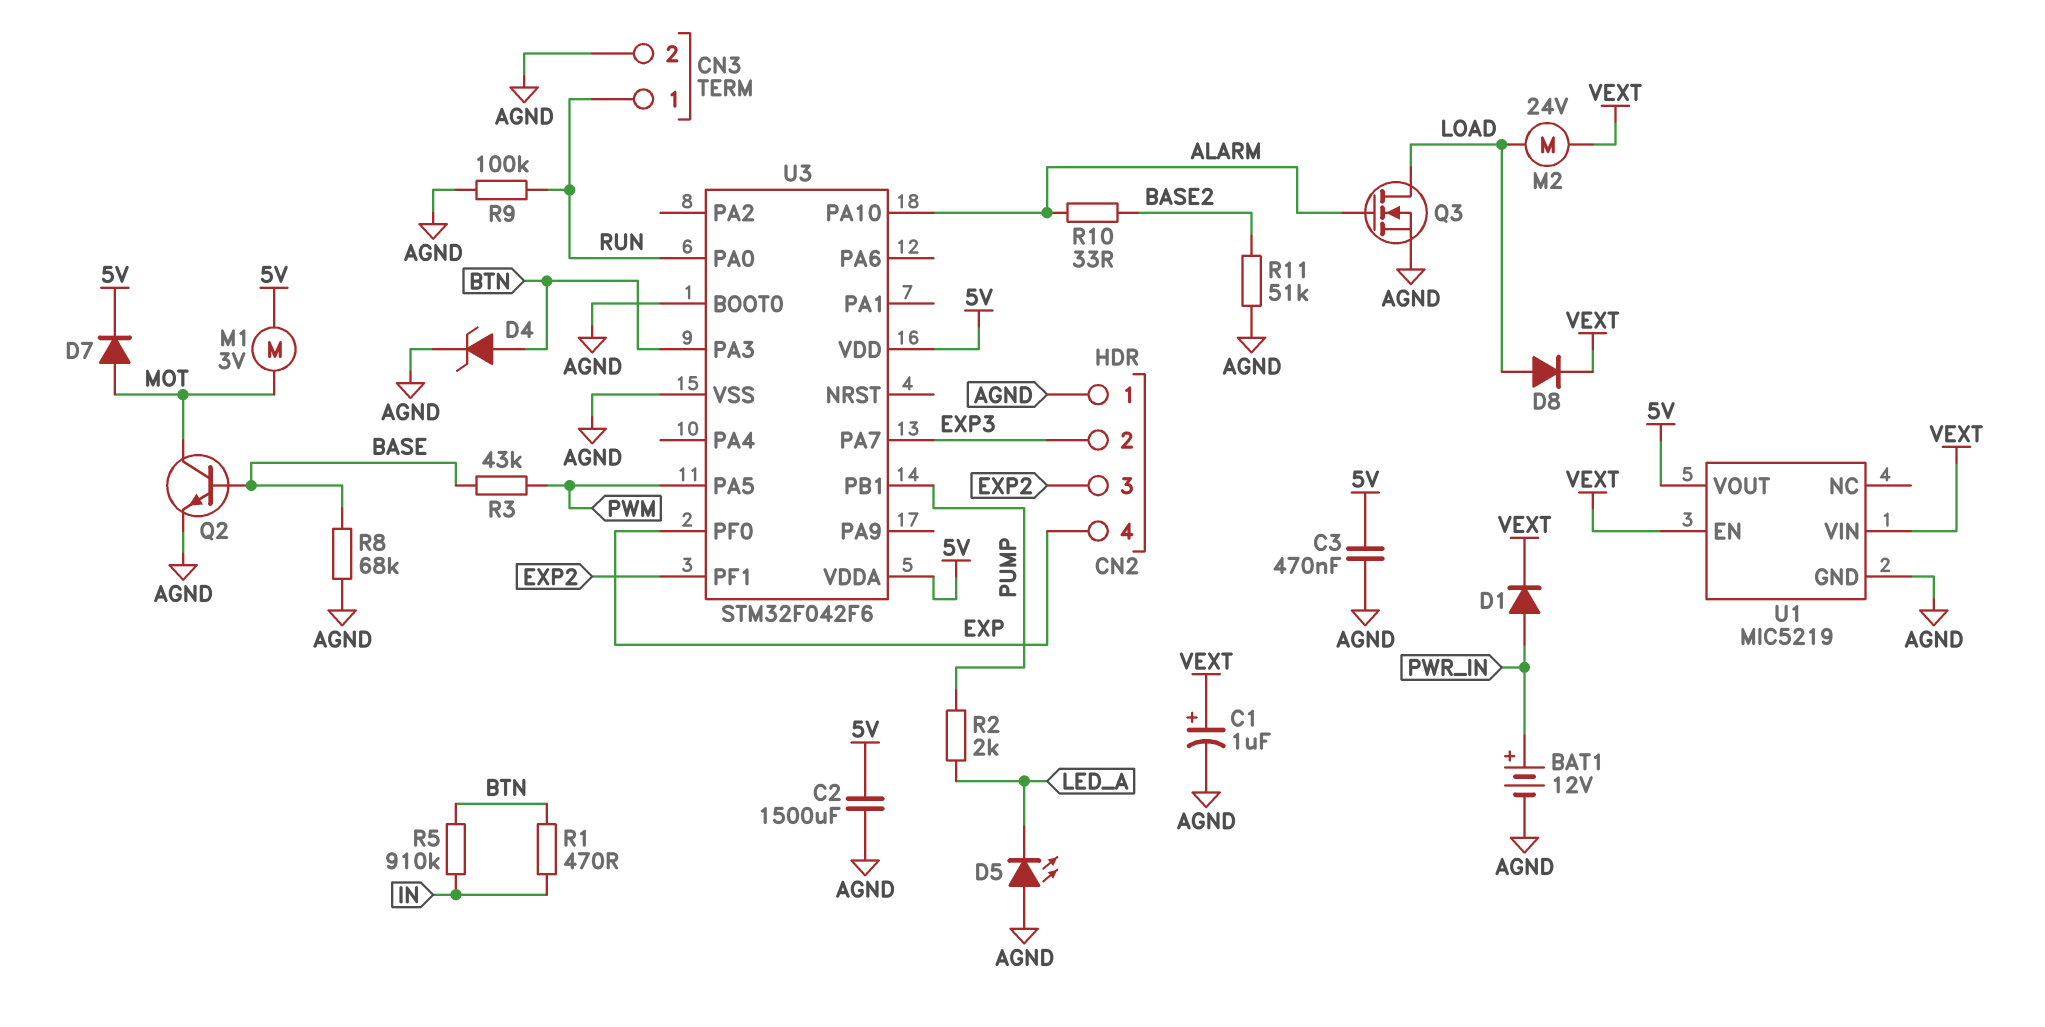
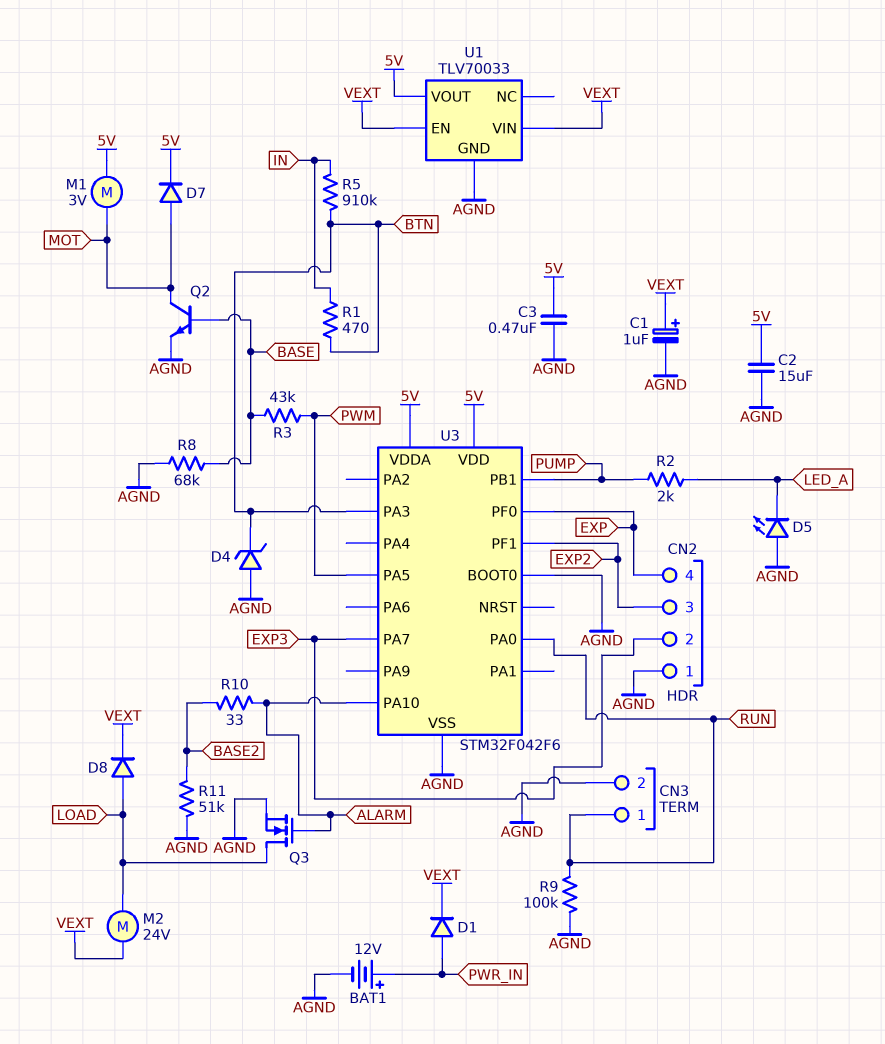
C2: 1500uF (5V, AGND) -> 15uF (5V, AGND)
D4: zener (A BTN, K AGND) -> zener (A AGND, K BTN)
U1: MIC5219 -> TLV70033

